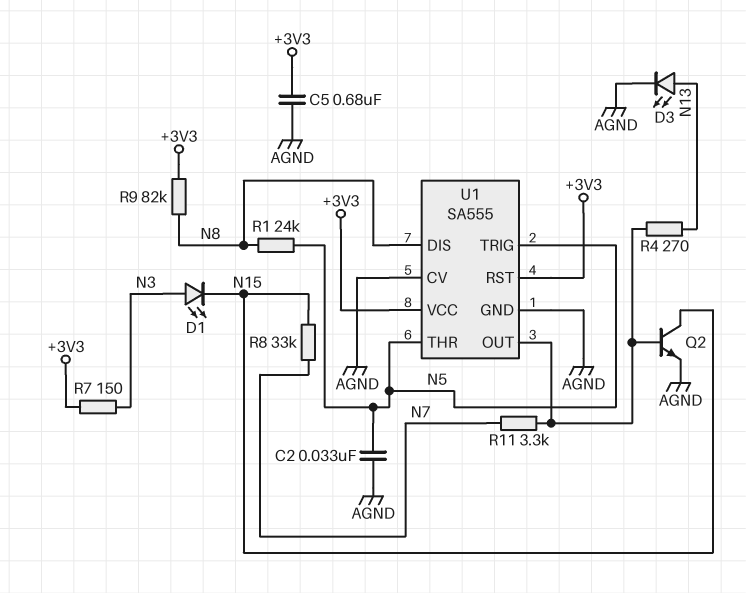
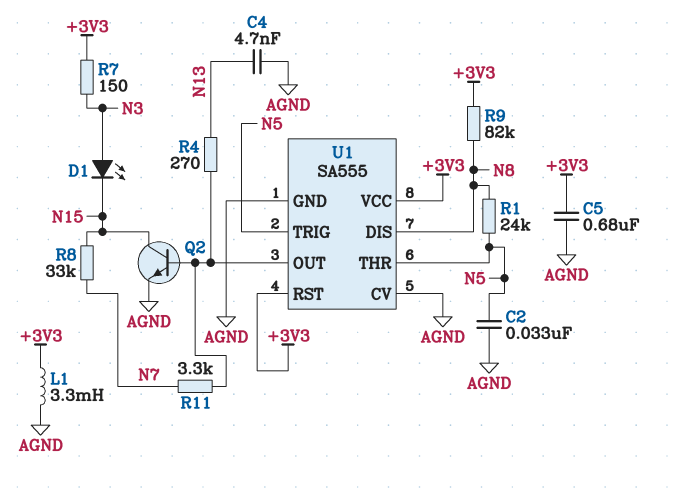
C4: none -> 4.7nF (AGND, N13)
D3: LED (A N13, K AGND) -> none
L1: none -> 3.3mH (+3V3, AGND)

